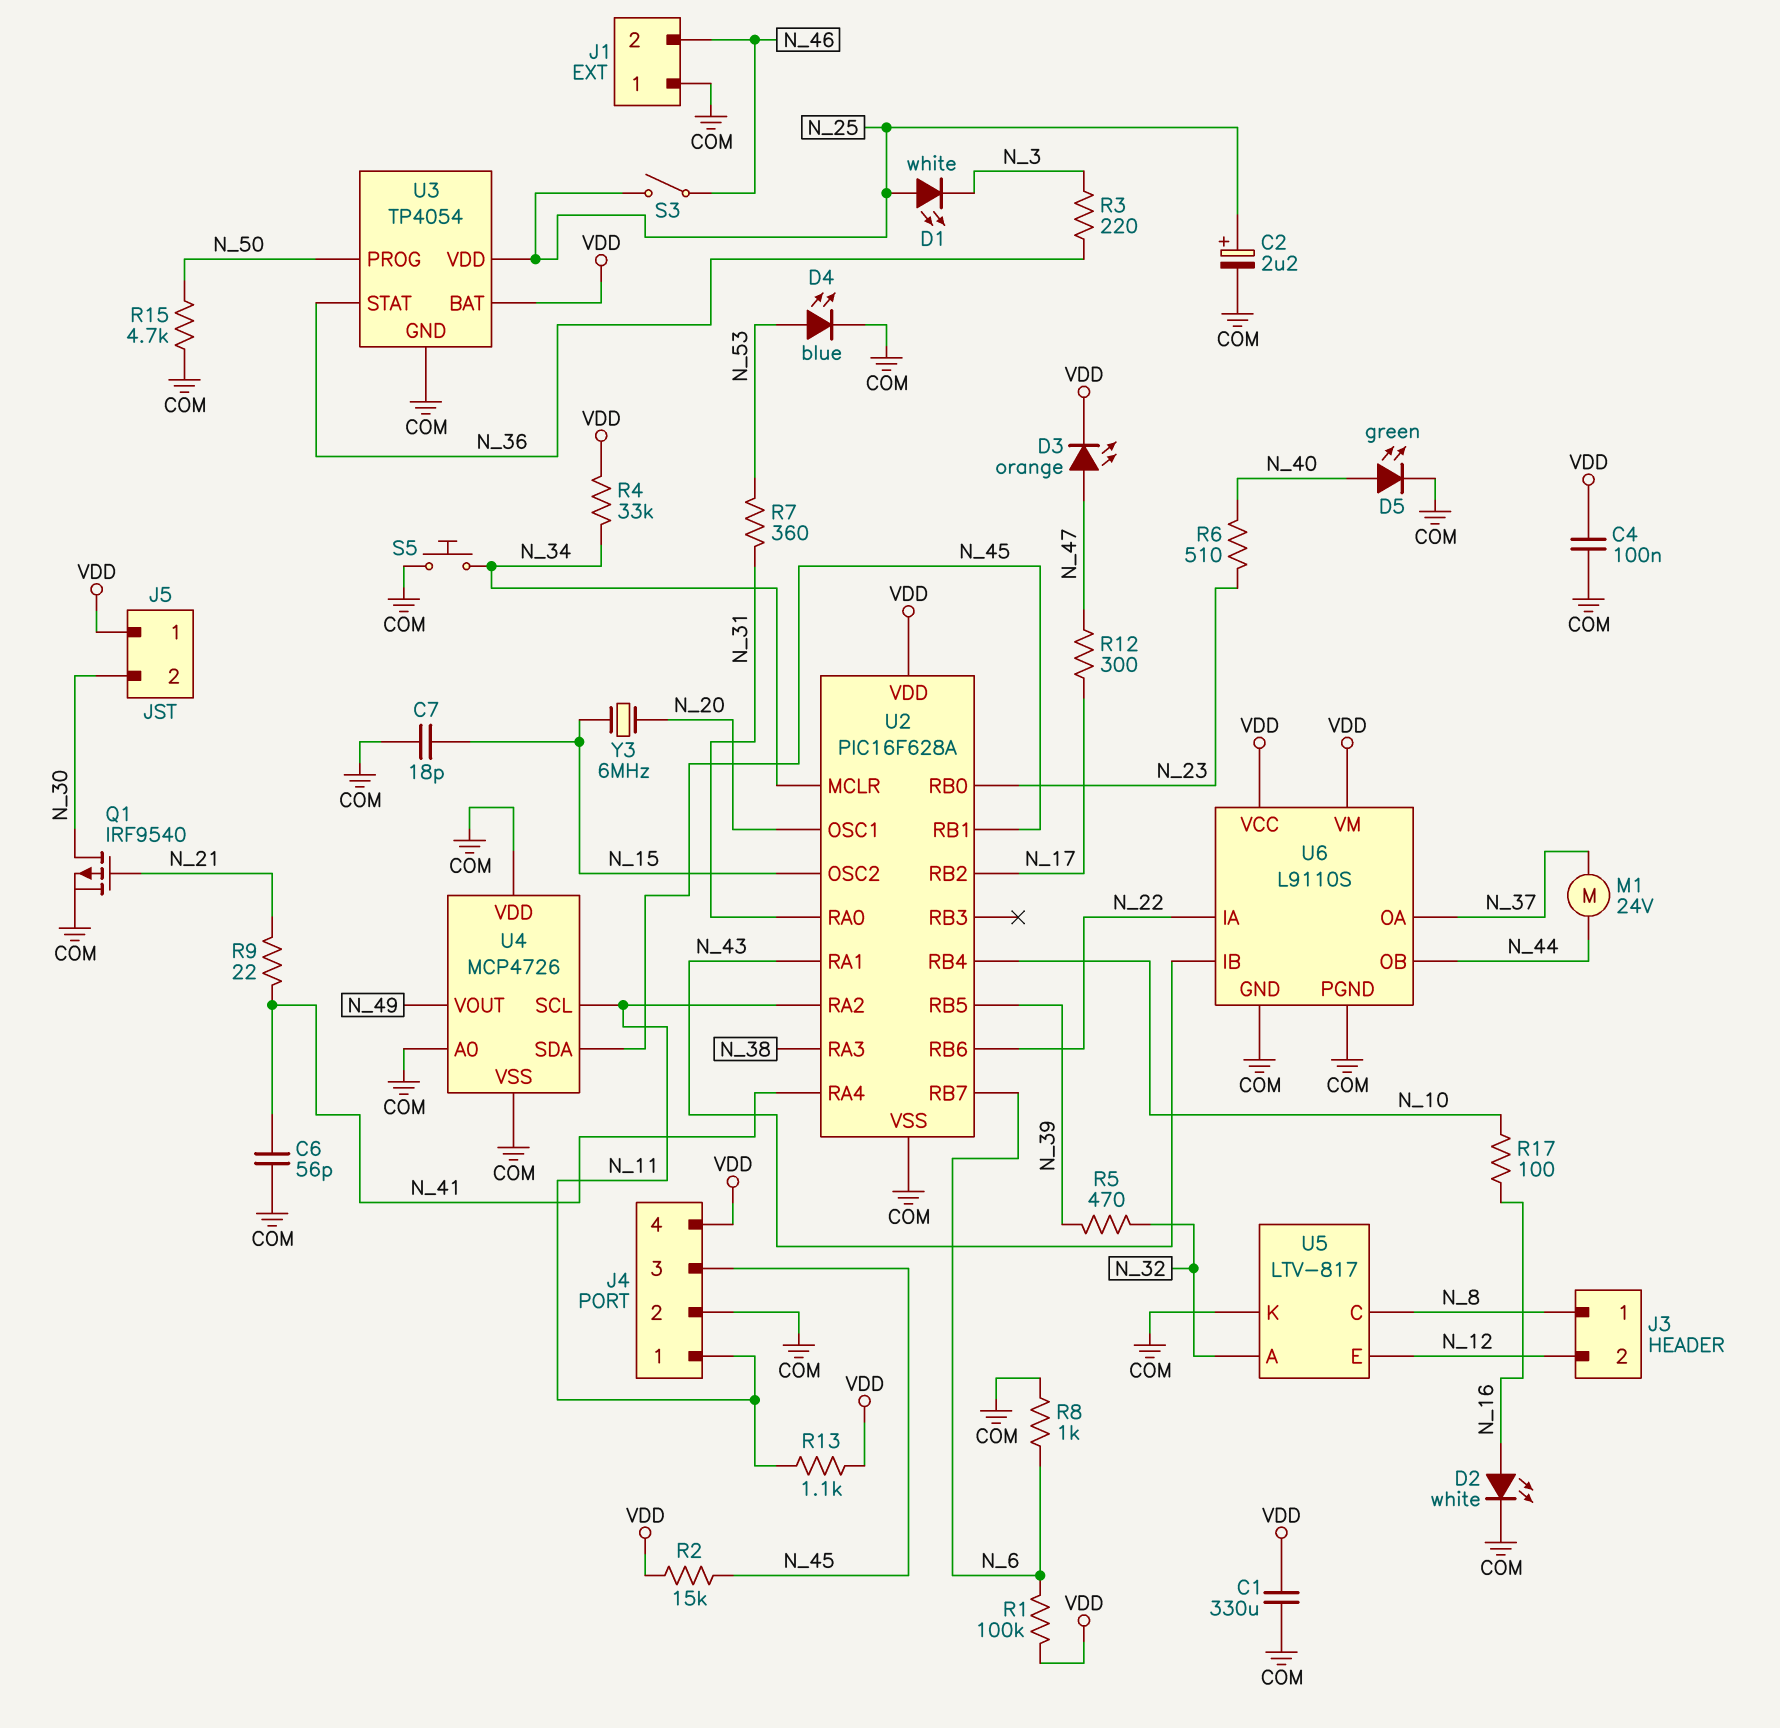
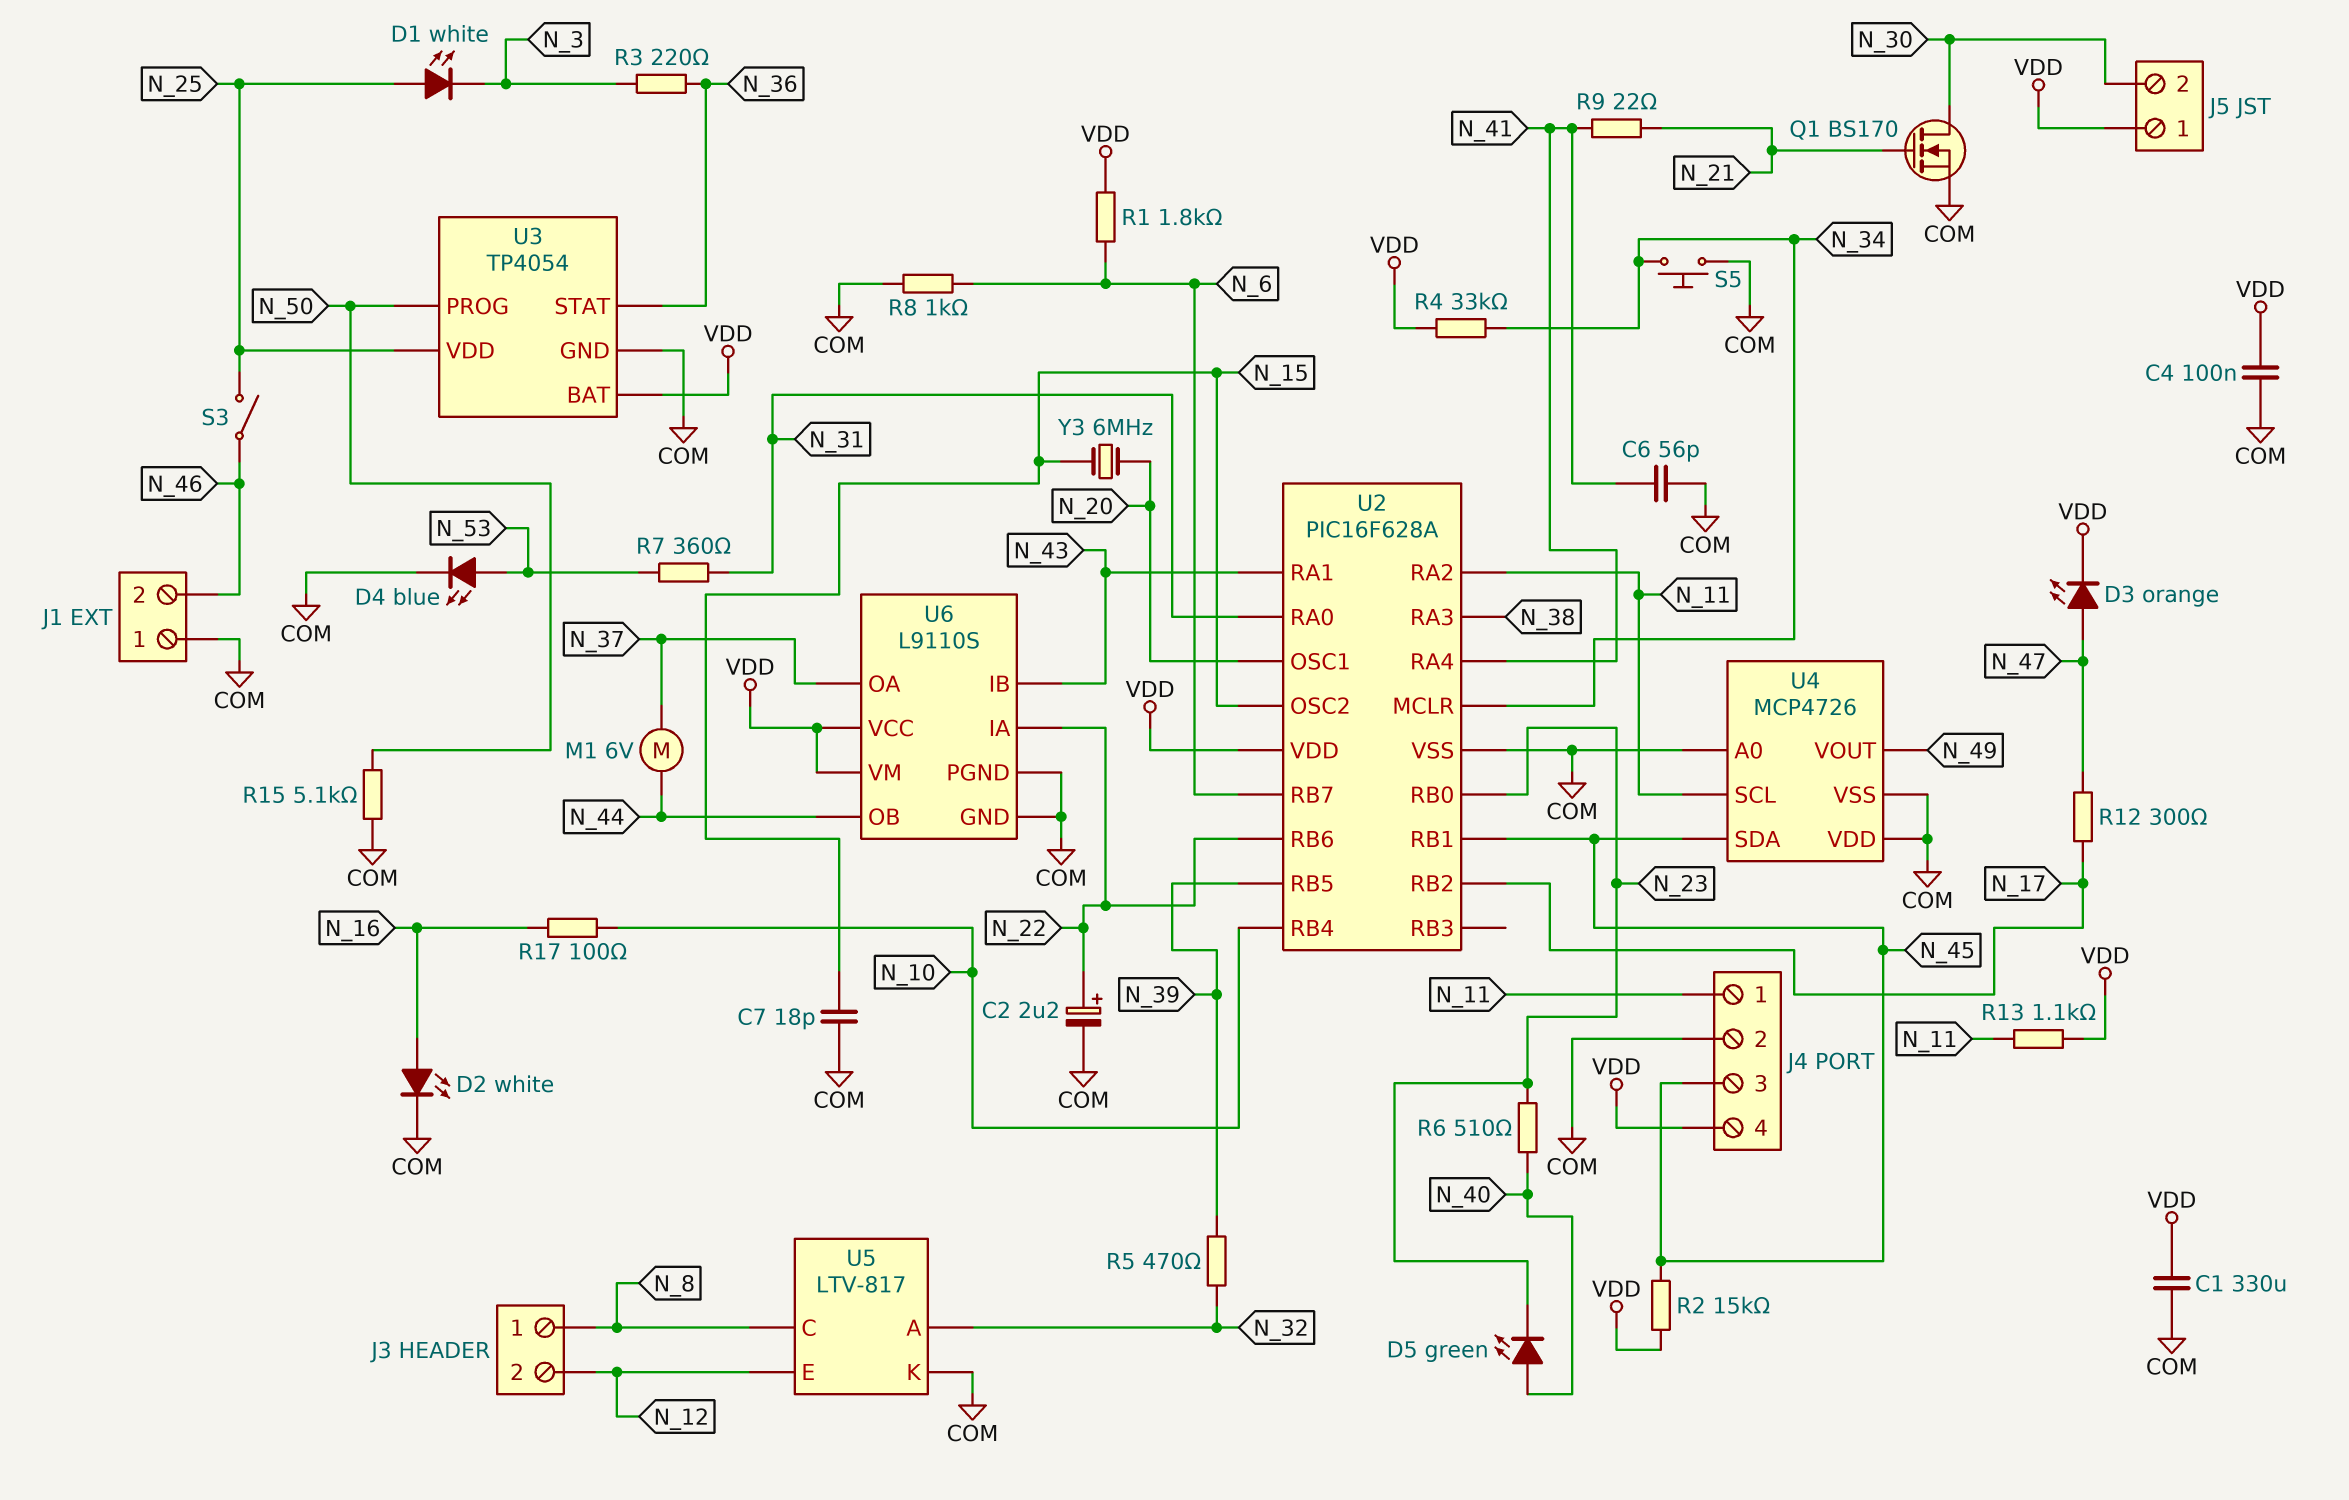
C2: 2.2uF (plus N_25, minus COM) -> 2.2uF (plus N_22, minus COM)
D5: LED green (A N_40, K COM) -> LED green (A N_40, K N_23)
M1: motor 24V (N_37, N_44) -> motor 6V (N_37, N_44)
Q1: PMOS IRF9540 (G N_21, D N_30, S COM) -> NMOS BS170 (G N_21, D N_30, S COM)
R1: 100k (N_6, VDD) -> 1.8k (N_6, VDD)
R15: 4.7k (COM, N_50) -> 5.1k (COM, N_50)

